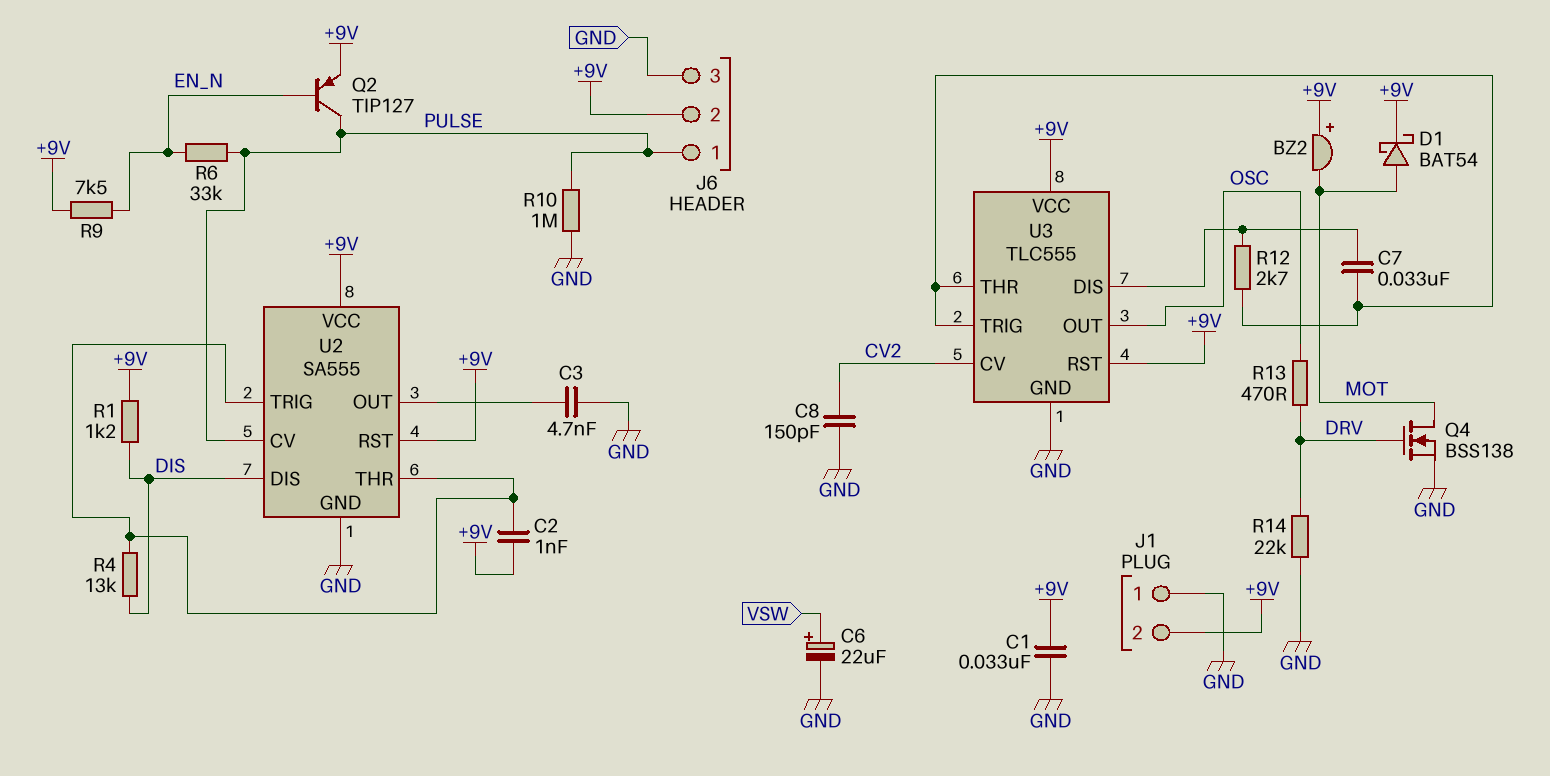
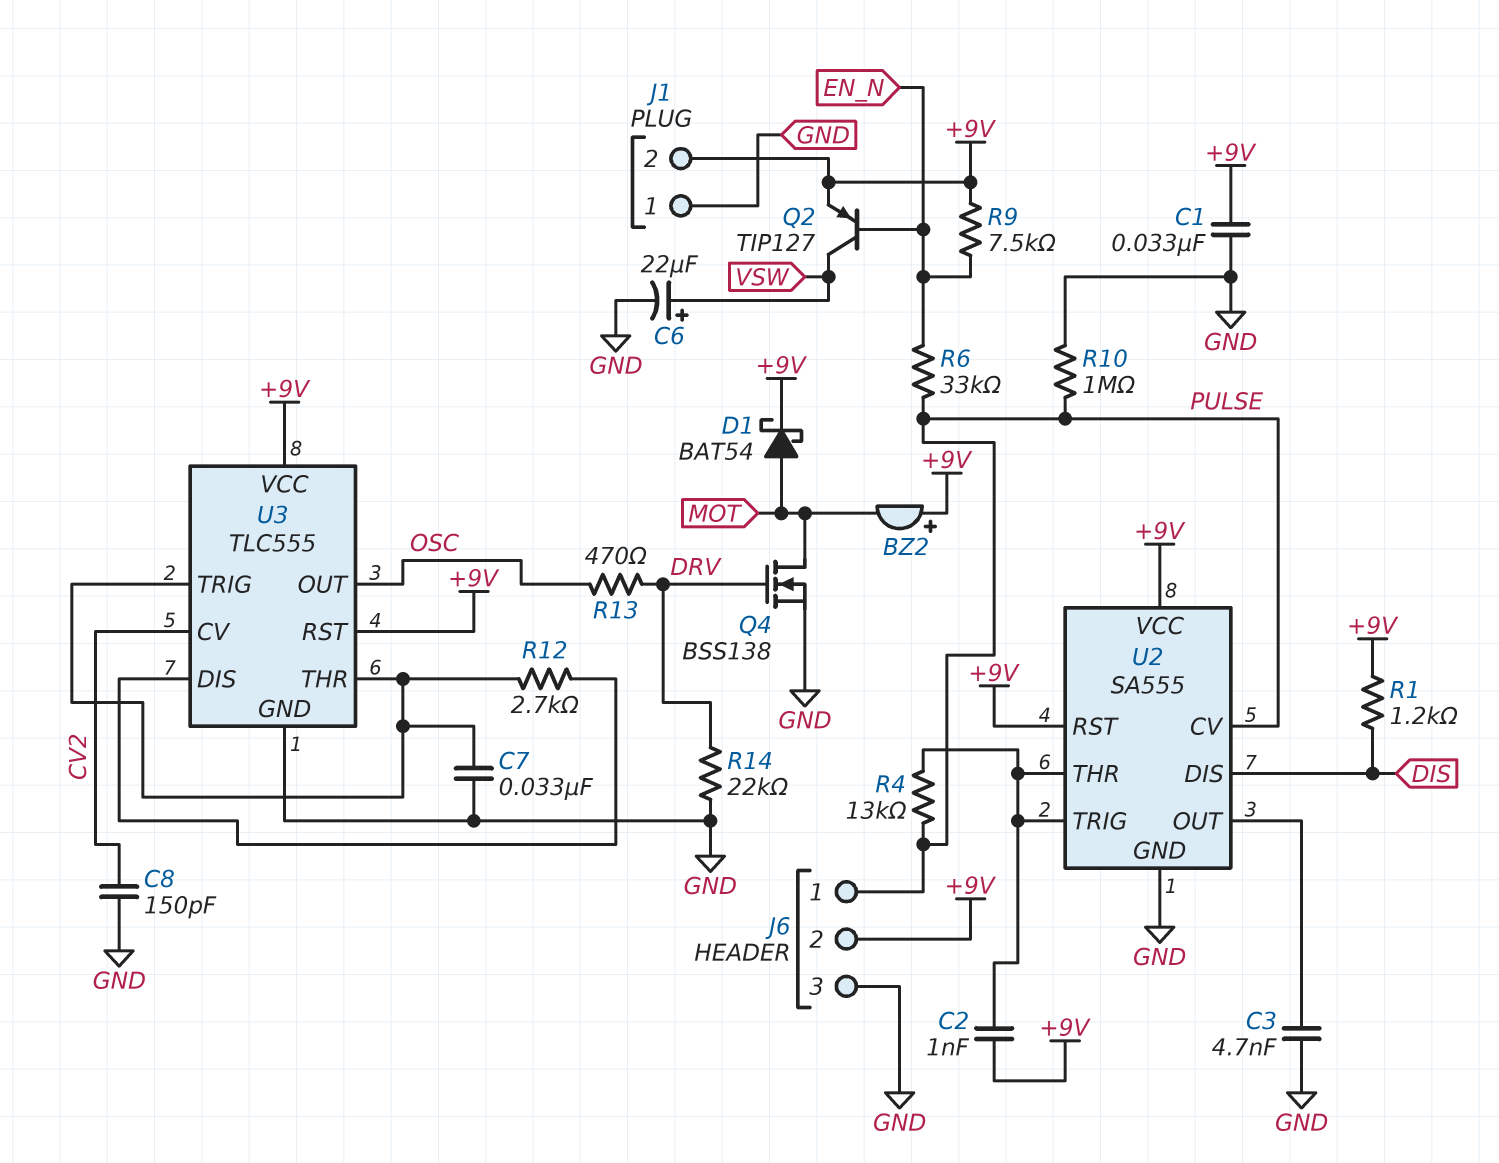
C7: 33nF (U3/DIS, U3/THR) -> 33nF (GND, U3/THR)
Q2: PNP TIP127 (B EN_N, C PULSE, E +9V) -> PNP TIP127 (B EN_N, C VSW, E +9V)
R4: 13k (DIS, U2/THR) -> 13k (PULSE, U2/THR)

